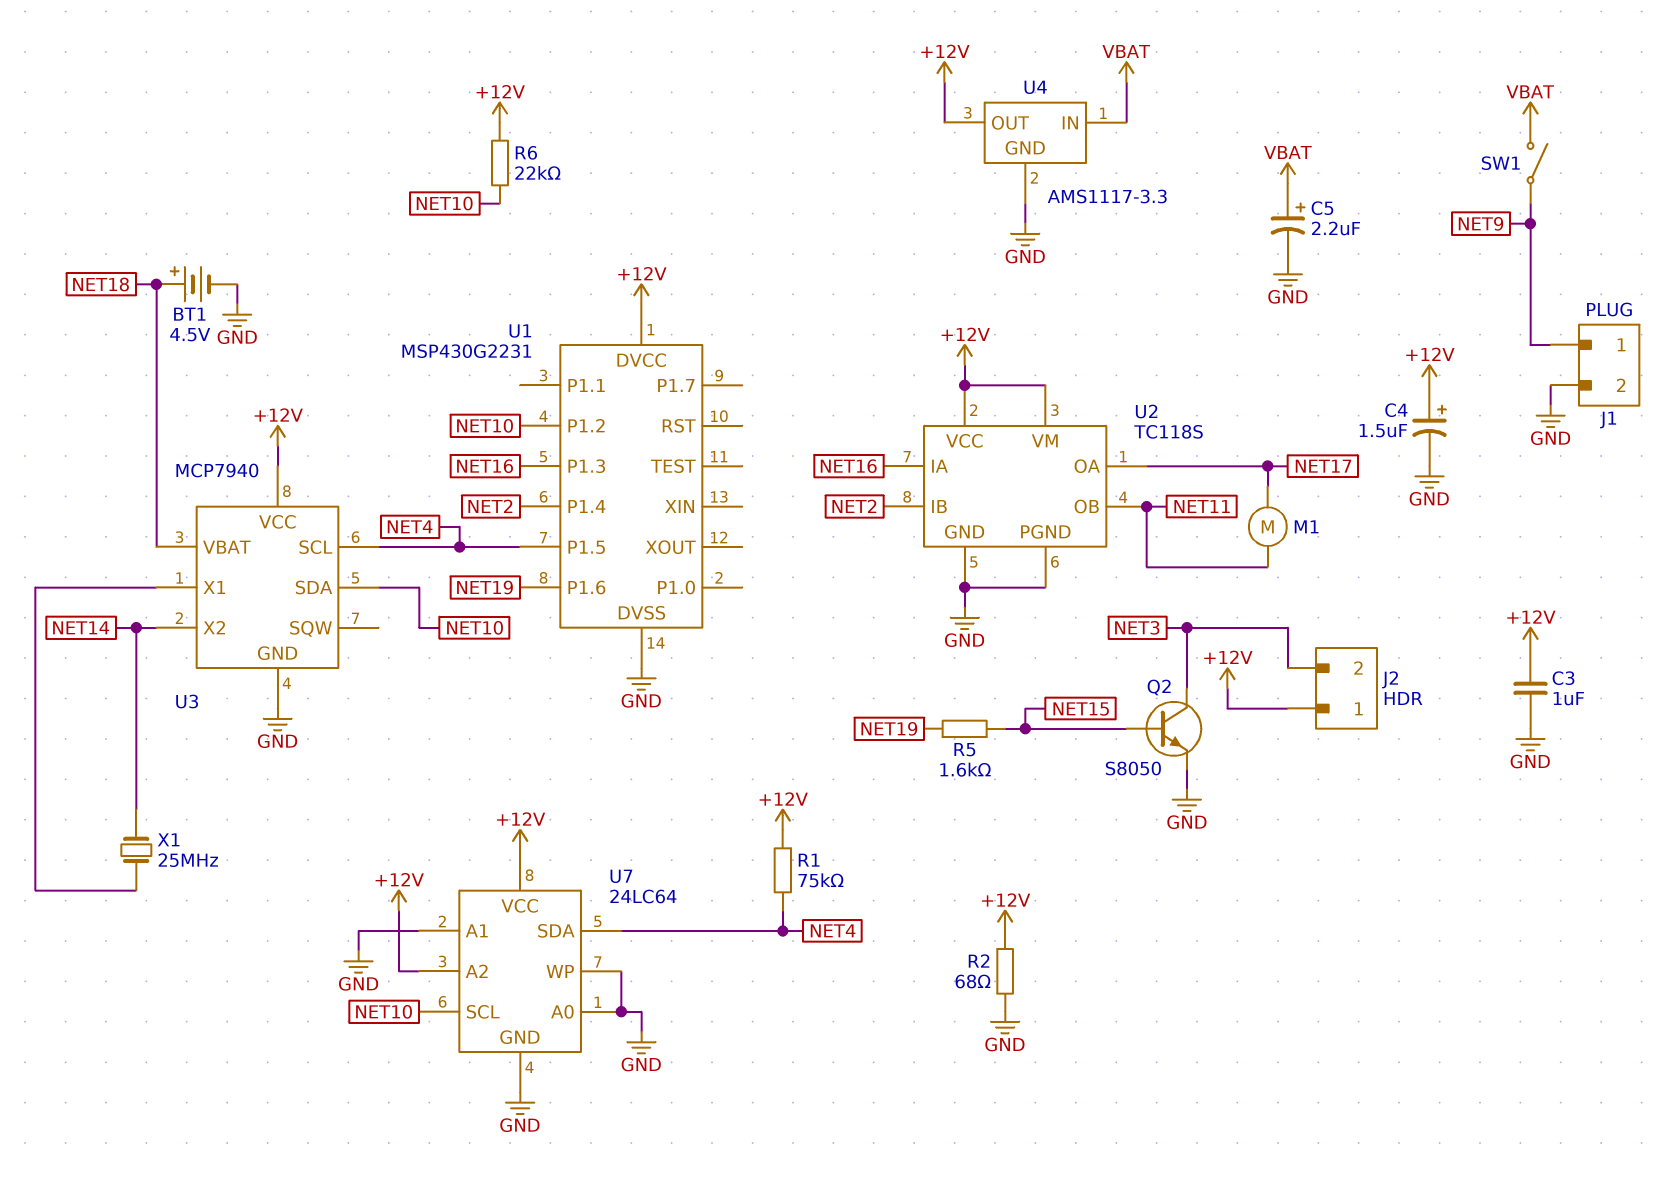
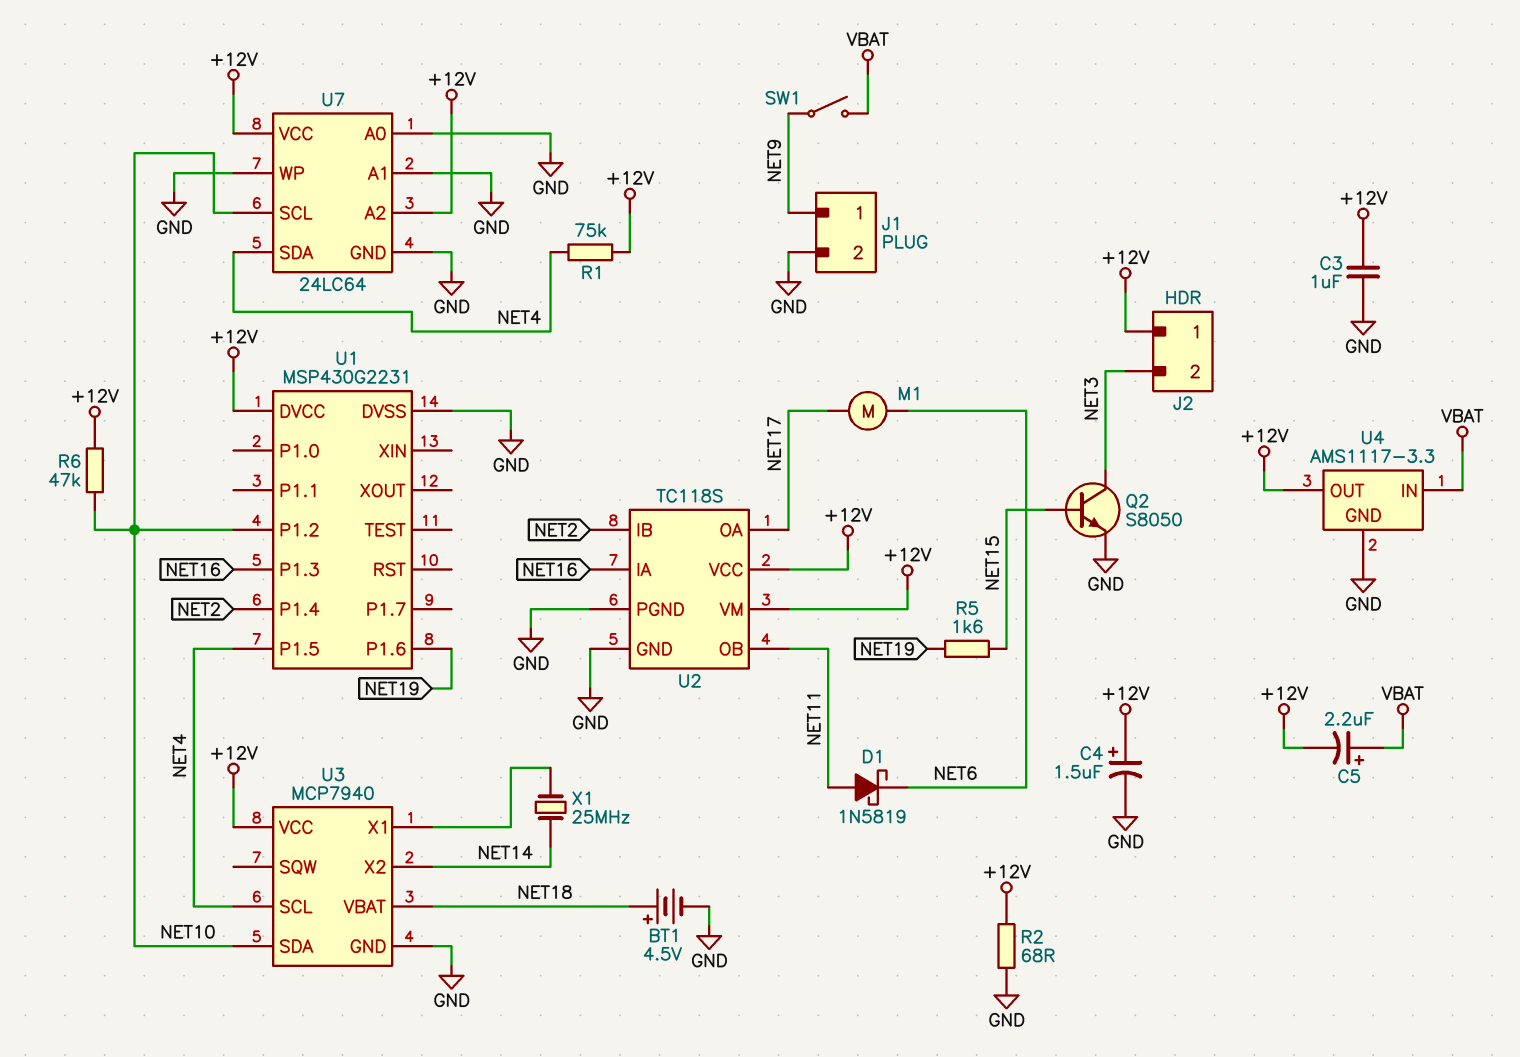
C5: 2.2uF (plus VBAT, minus GND) -> 2.2uF (plus VBAT, minus +12V)
D1: none -> schottky 1N5819 (A NET11, K NET6)
M1: motor (NET11, NET17) -> motor (NET6, NET17)
R6: 22k (+12V, NET10) -> 47k (+12V, NET10)

